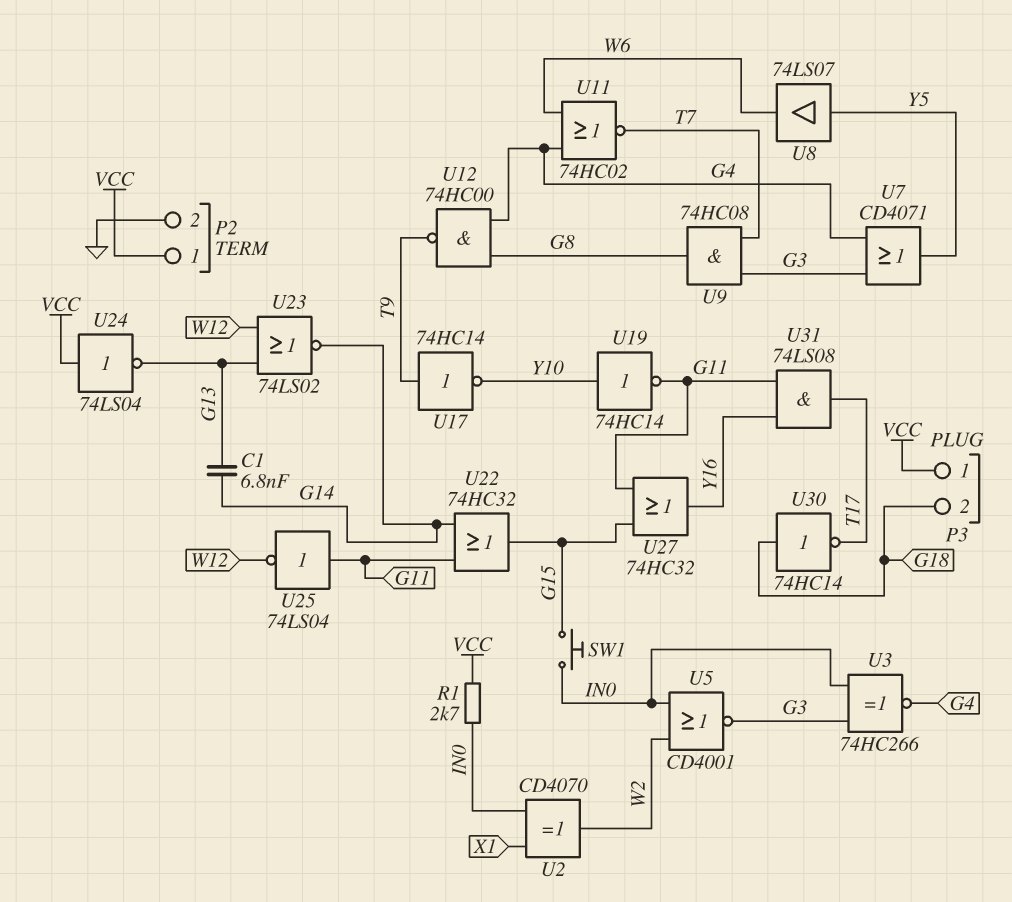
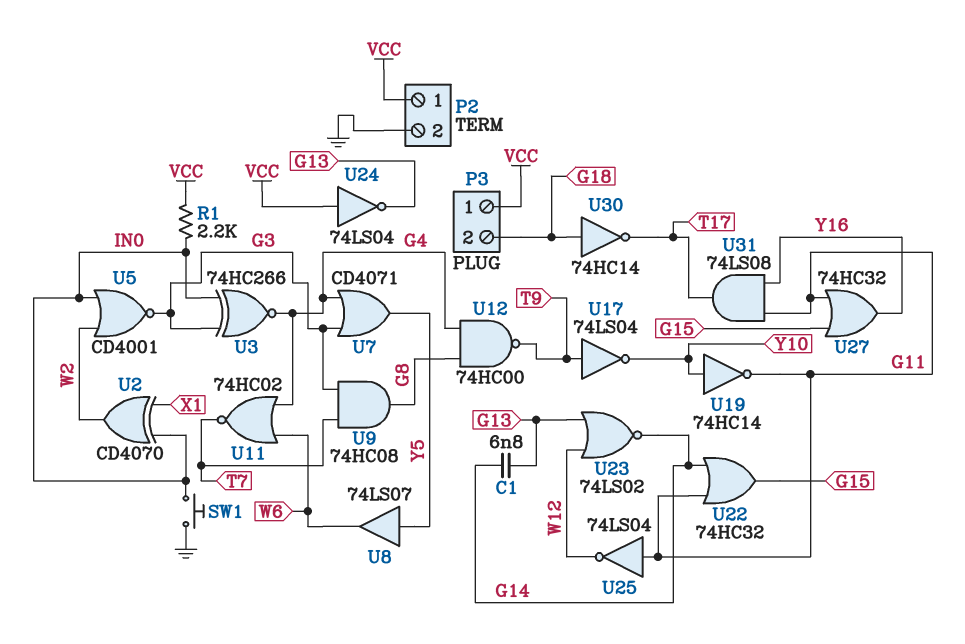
R1: 2.7k (IN0, VCC) -> 2.2k (IN0, VCC)
SW1: button (G15, IN0) -> button (GND, IN0)
U17: NOT 74HC14 (in T9, out Y10) -> NOT 74LS04 (in T9, out Y10)

